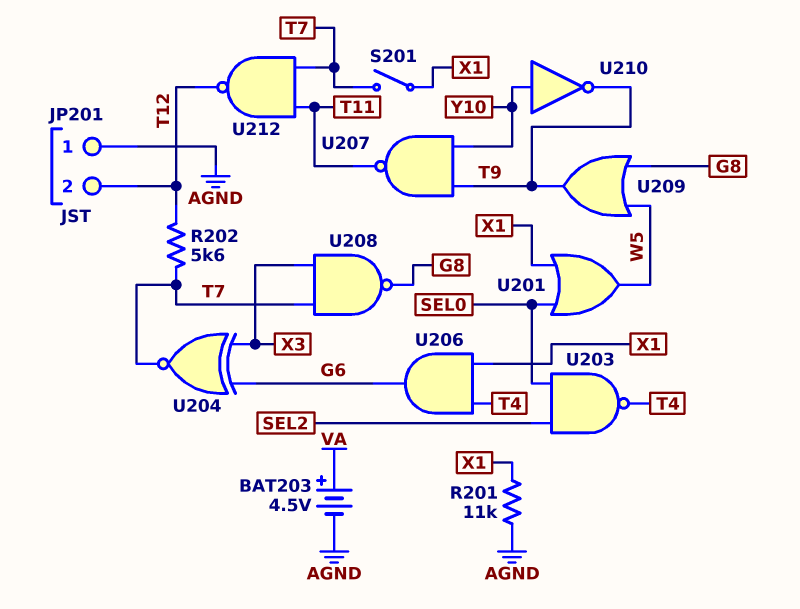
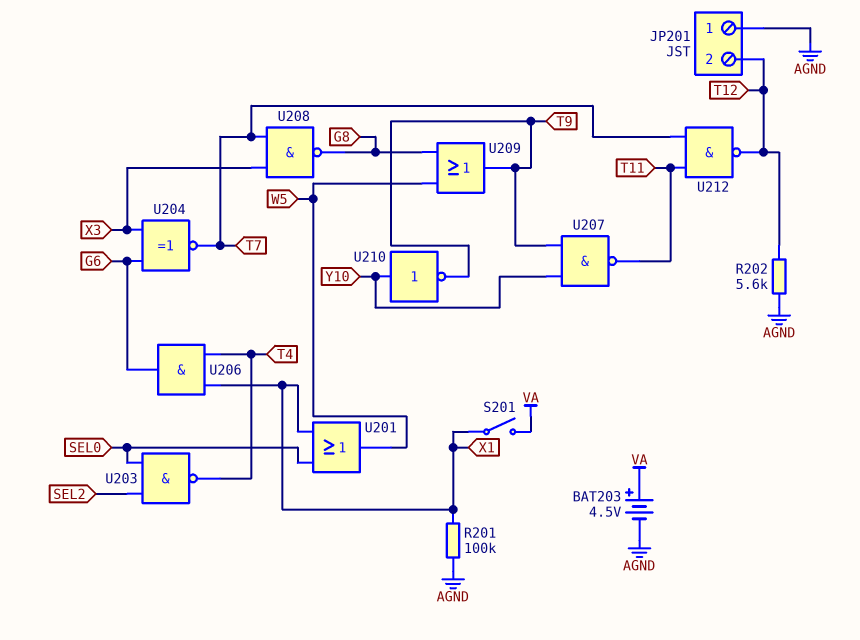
R201: 11k (AGND, X1) -> 100k (AGND, X1)
R202: 5.6k (T7, T12) -> 5.6k (AGND, T12)
S201: switch (T7, X1) -> switch (VA, X1)

